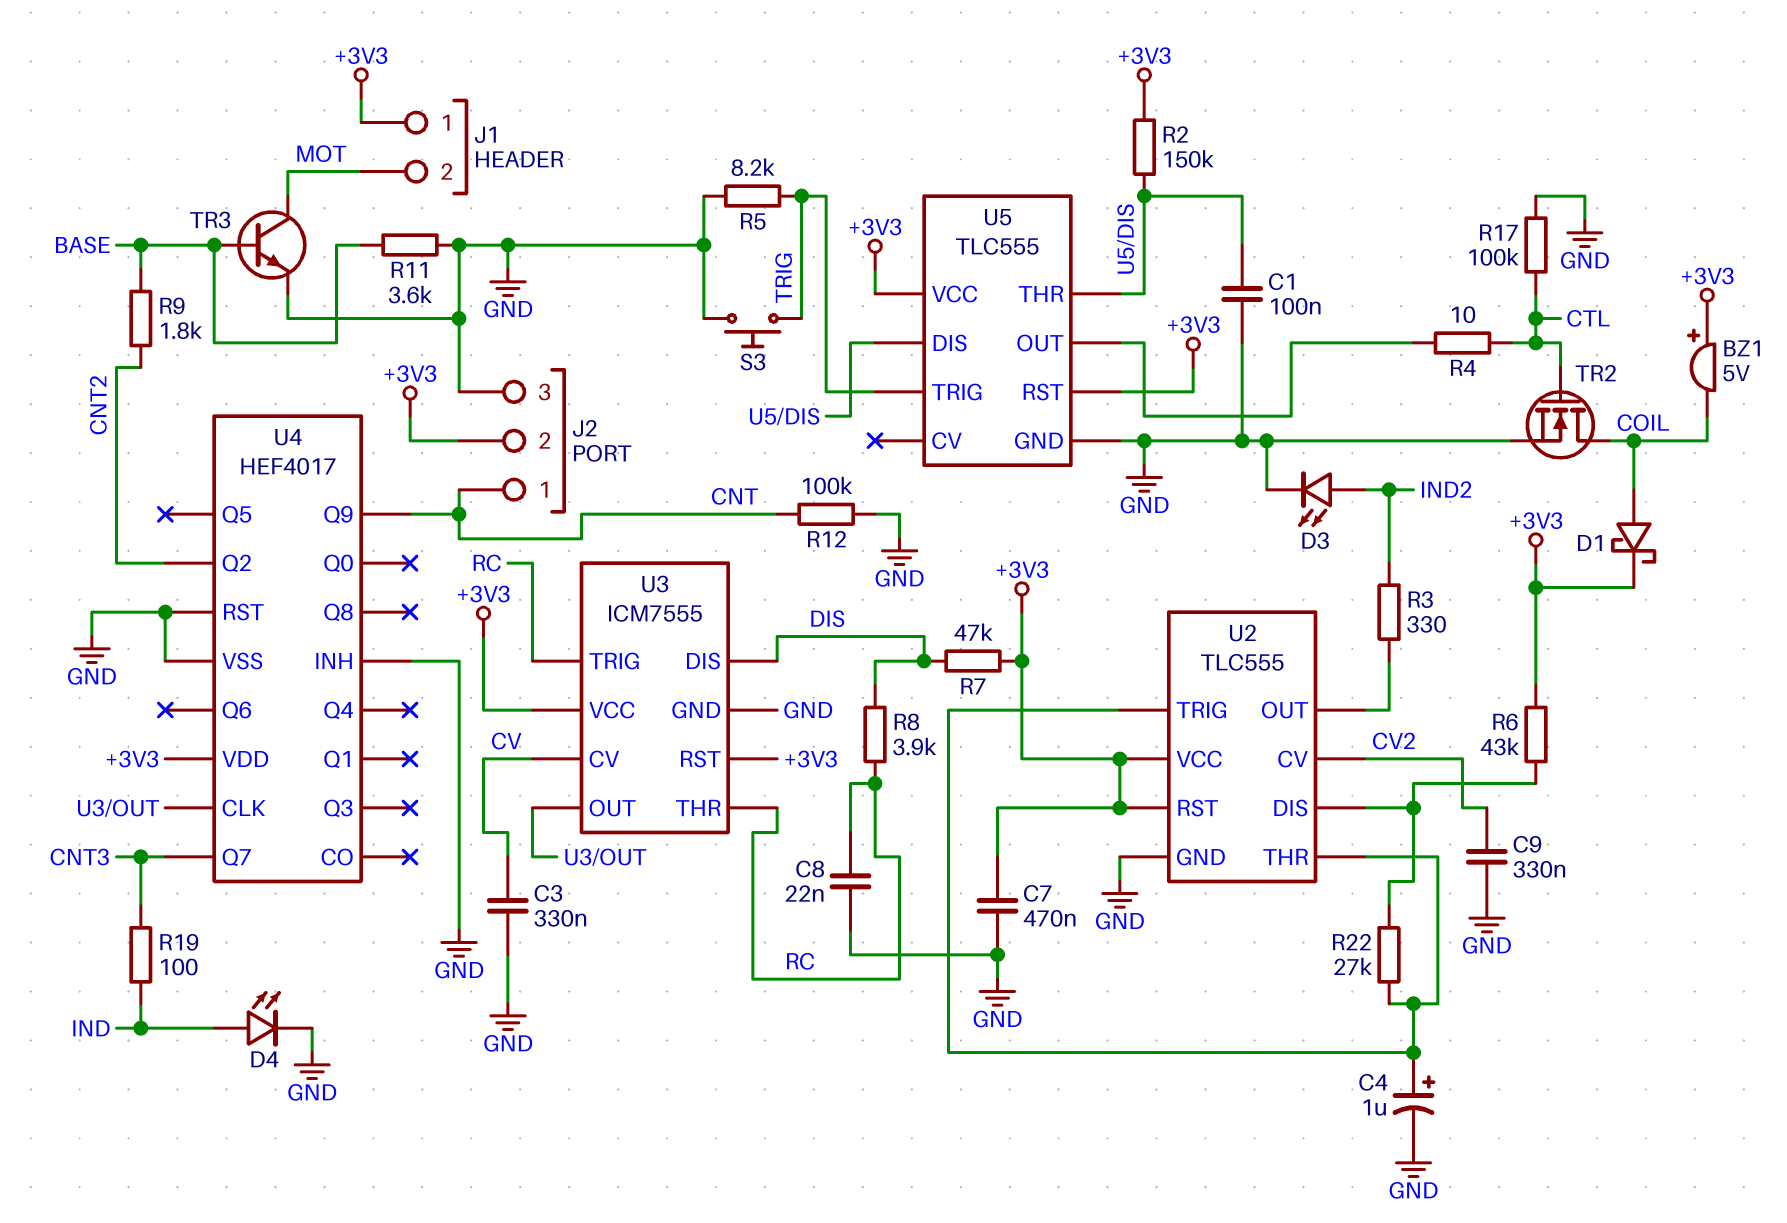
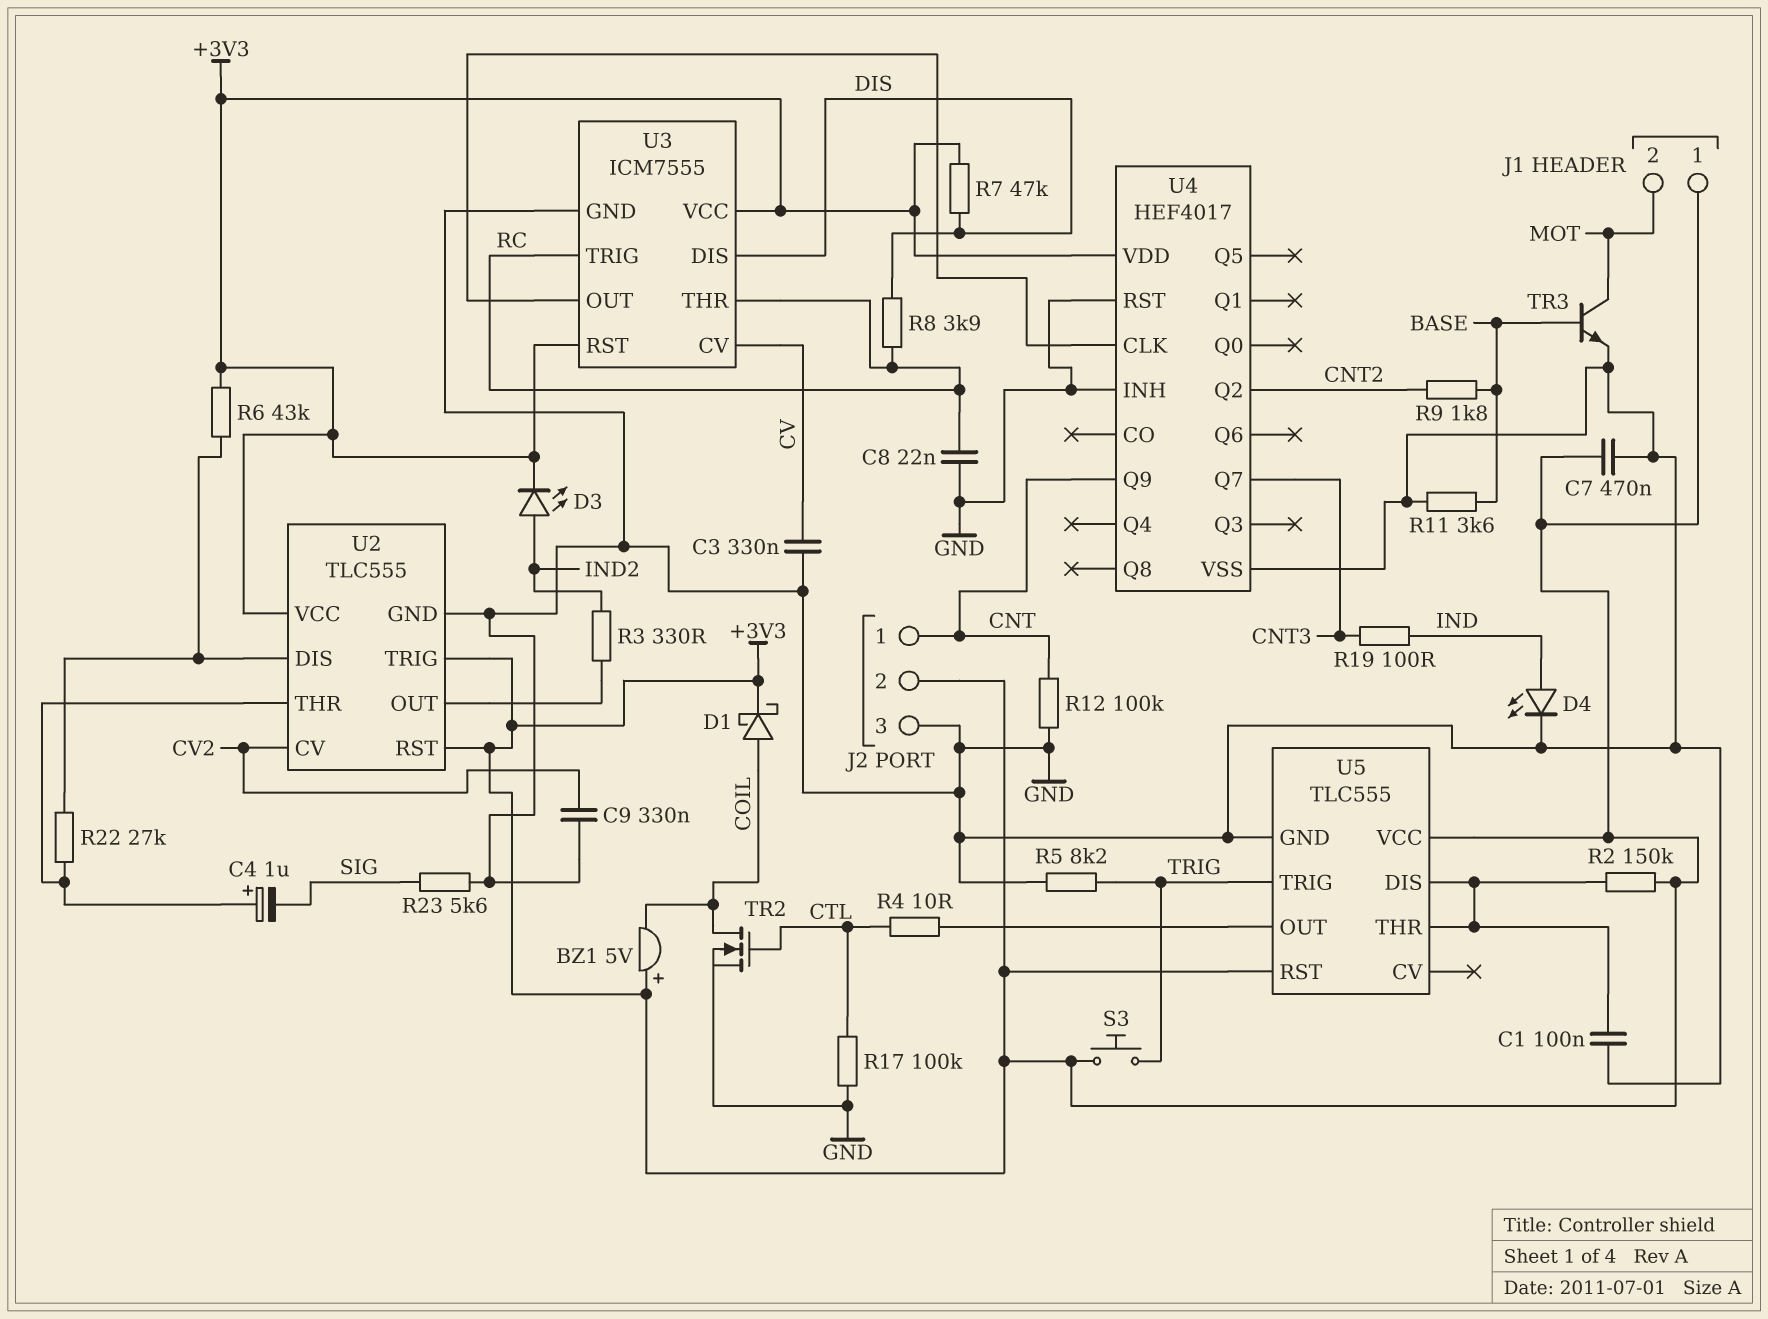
C4: 1uF (plus U2/THR, minus GND) -> 1uF (plus U2/THR, minus SIG)
D3: LED (A IND2, K GND) -> LED (A IND2, K +3V3)
R23: none -> 5.6k (GND, SIG)
S3: button (GND, TRIG) -> button (+3V3, TRIG)
U2 pin TRIG: U2/THR -> +3V3

